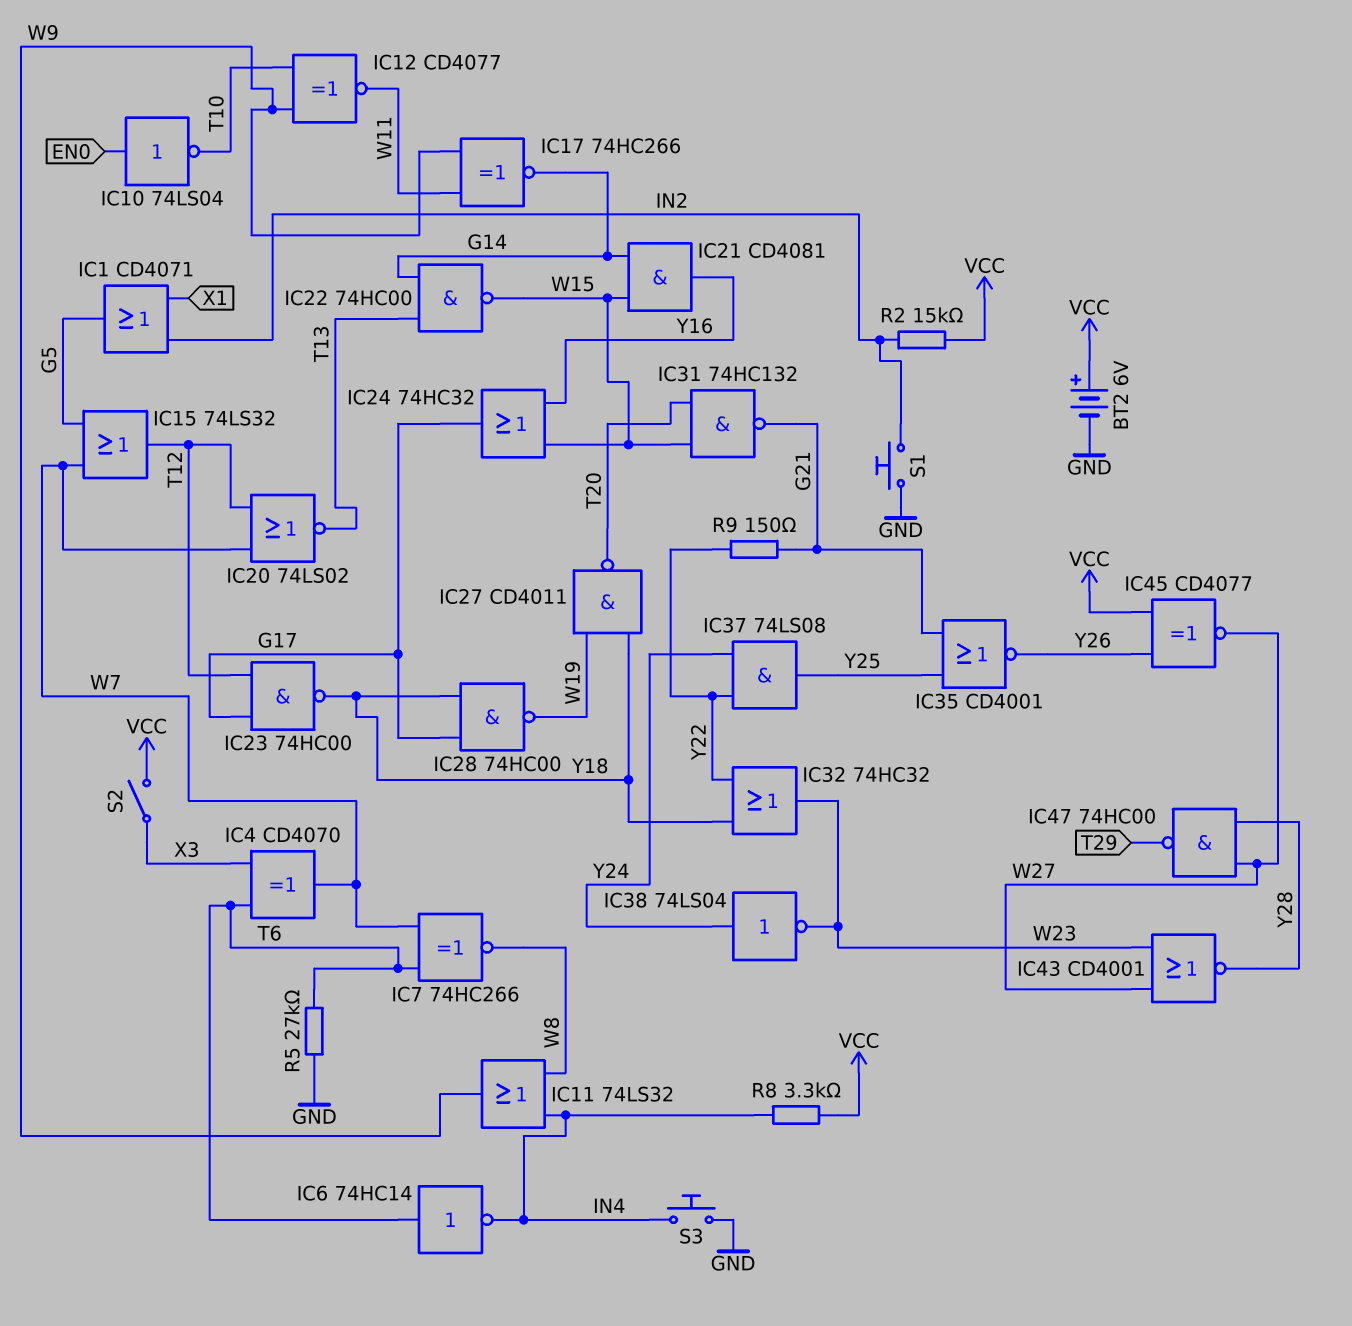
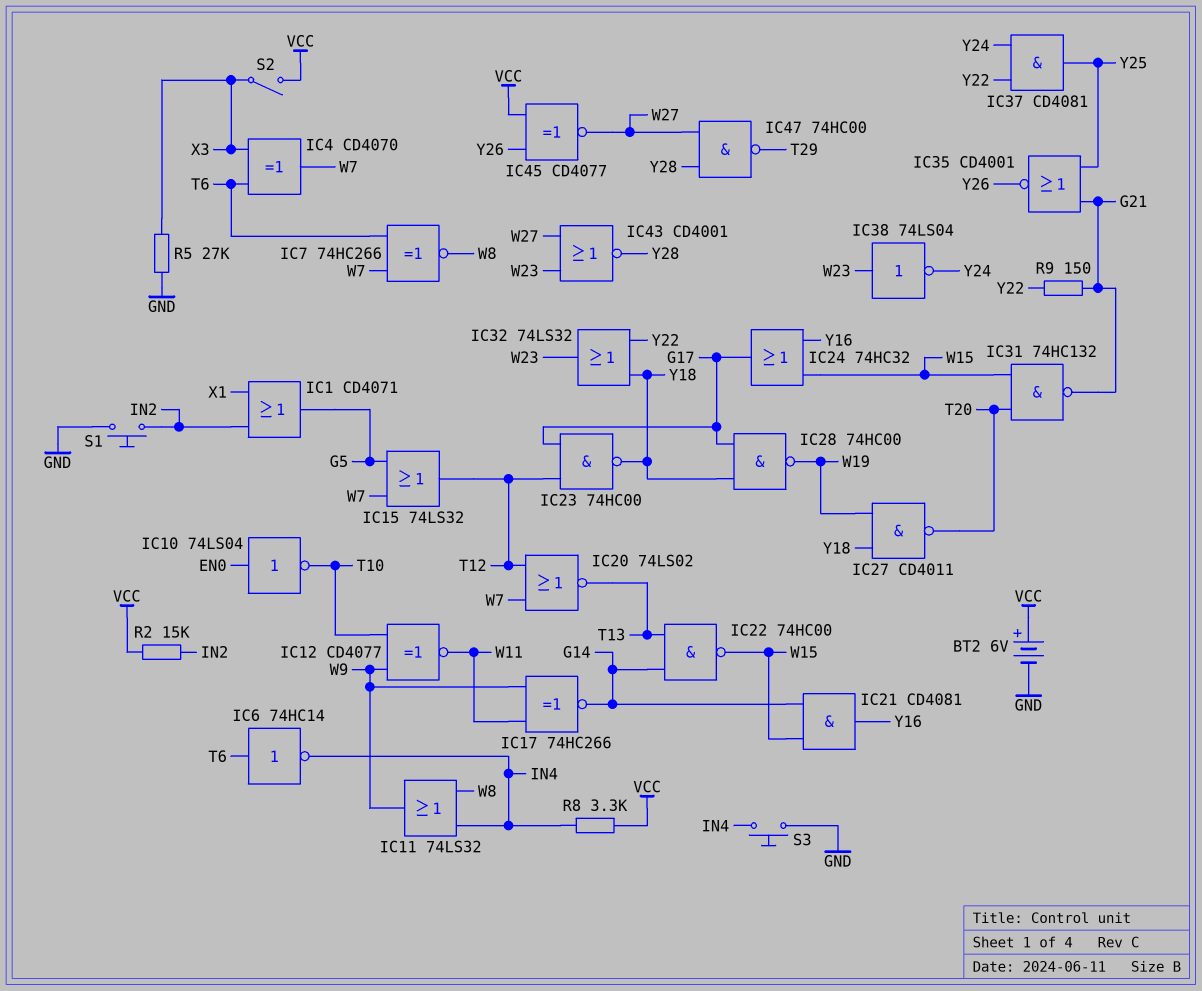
IC32: OR 74HC32 (in Y18, in Y22, out W23) -> OR 74LS32 (in Y18, in Y22, out W23)
IC37: AND 74LS08 (in Y22, in Y24, out Y25) -> AND CD4081 (in Y22, in Y24, out Y25)
IC38: NOT 74LS04 (in Y24, out W23) -> NOT 74LS04 (in W23, out Y24)
R5: 27k (GND, T6) -> 27k (GND, X3)

